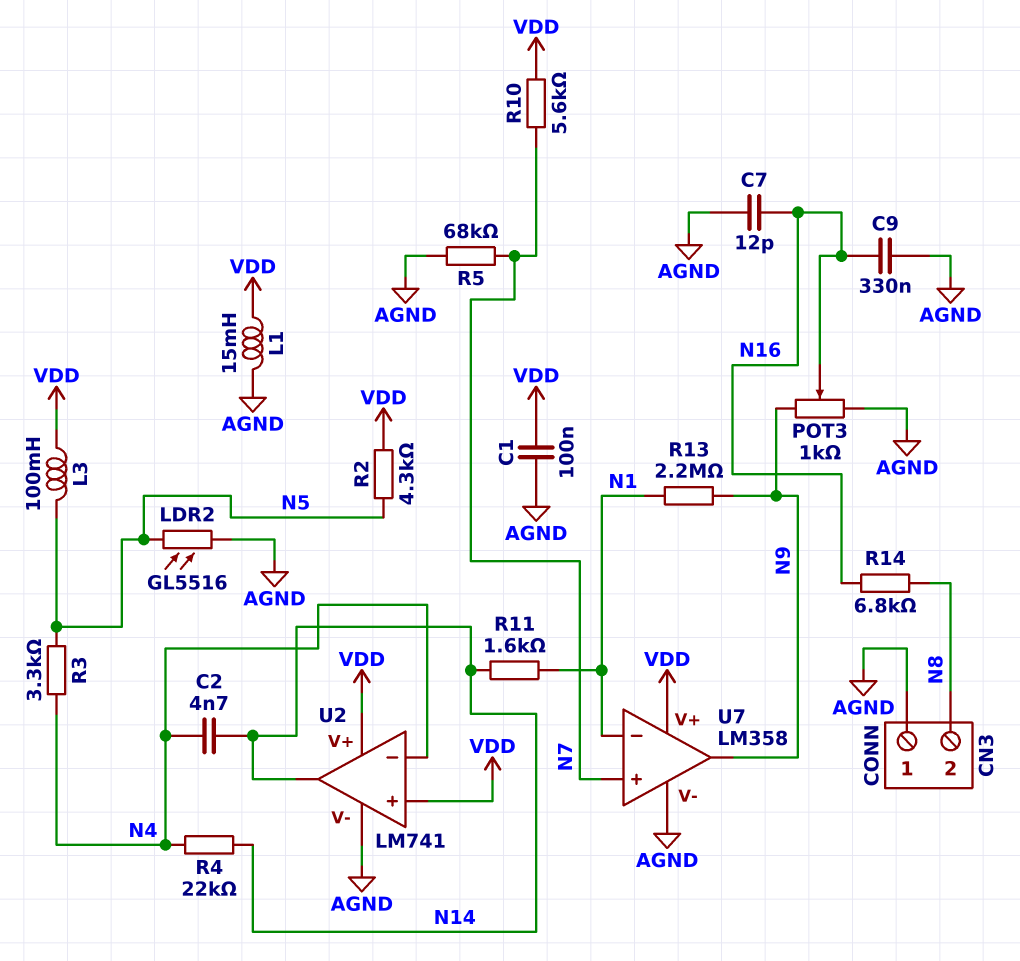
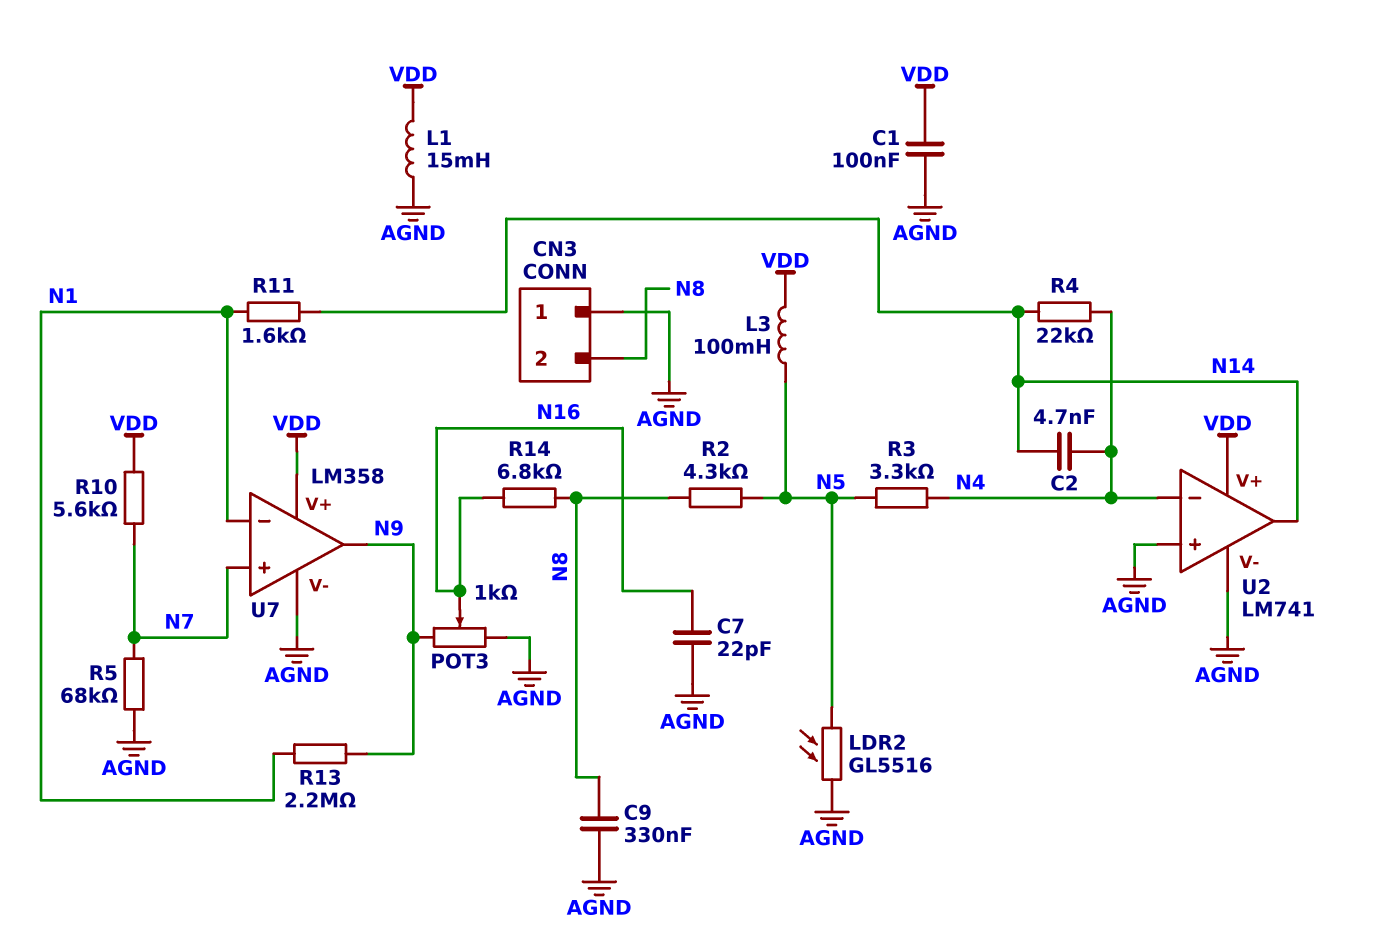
C7: 12pF (AGND, N16) -> 22pF (AGND, N16)
C9: 330nF (AGND, N16) -> 330nF (AGND, N8)
R2: 4.3k (N5, VDD) -> 4.3k (N5, N8)
U2 pin in+: VDD -> AGND

